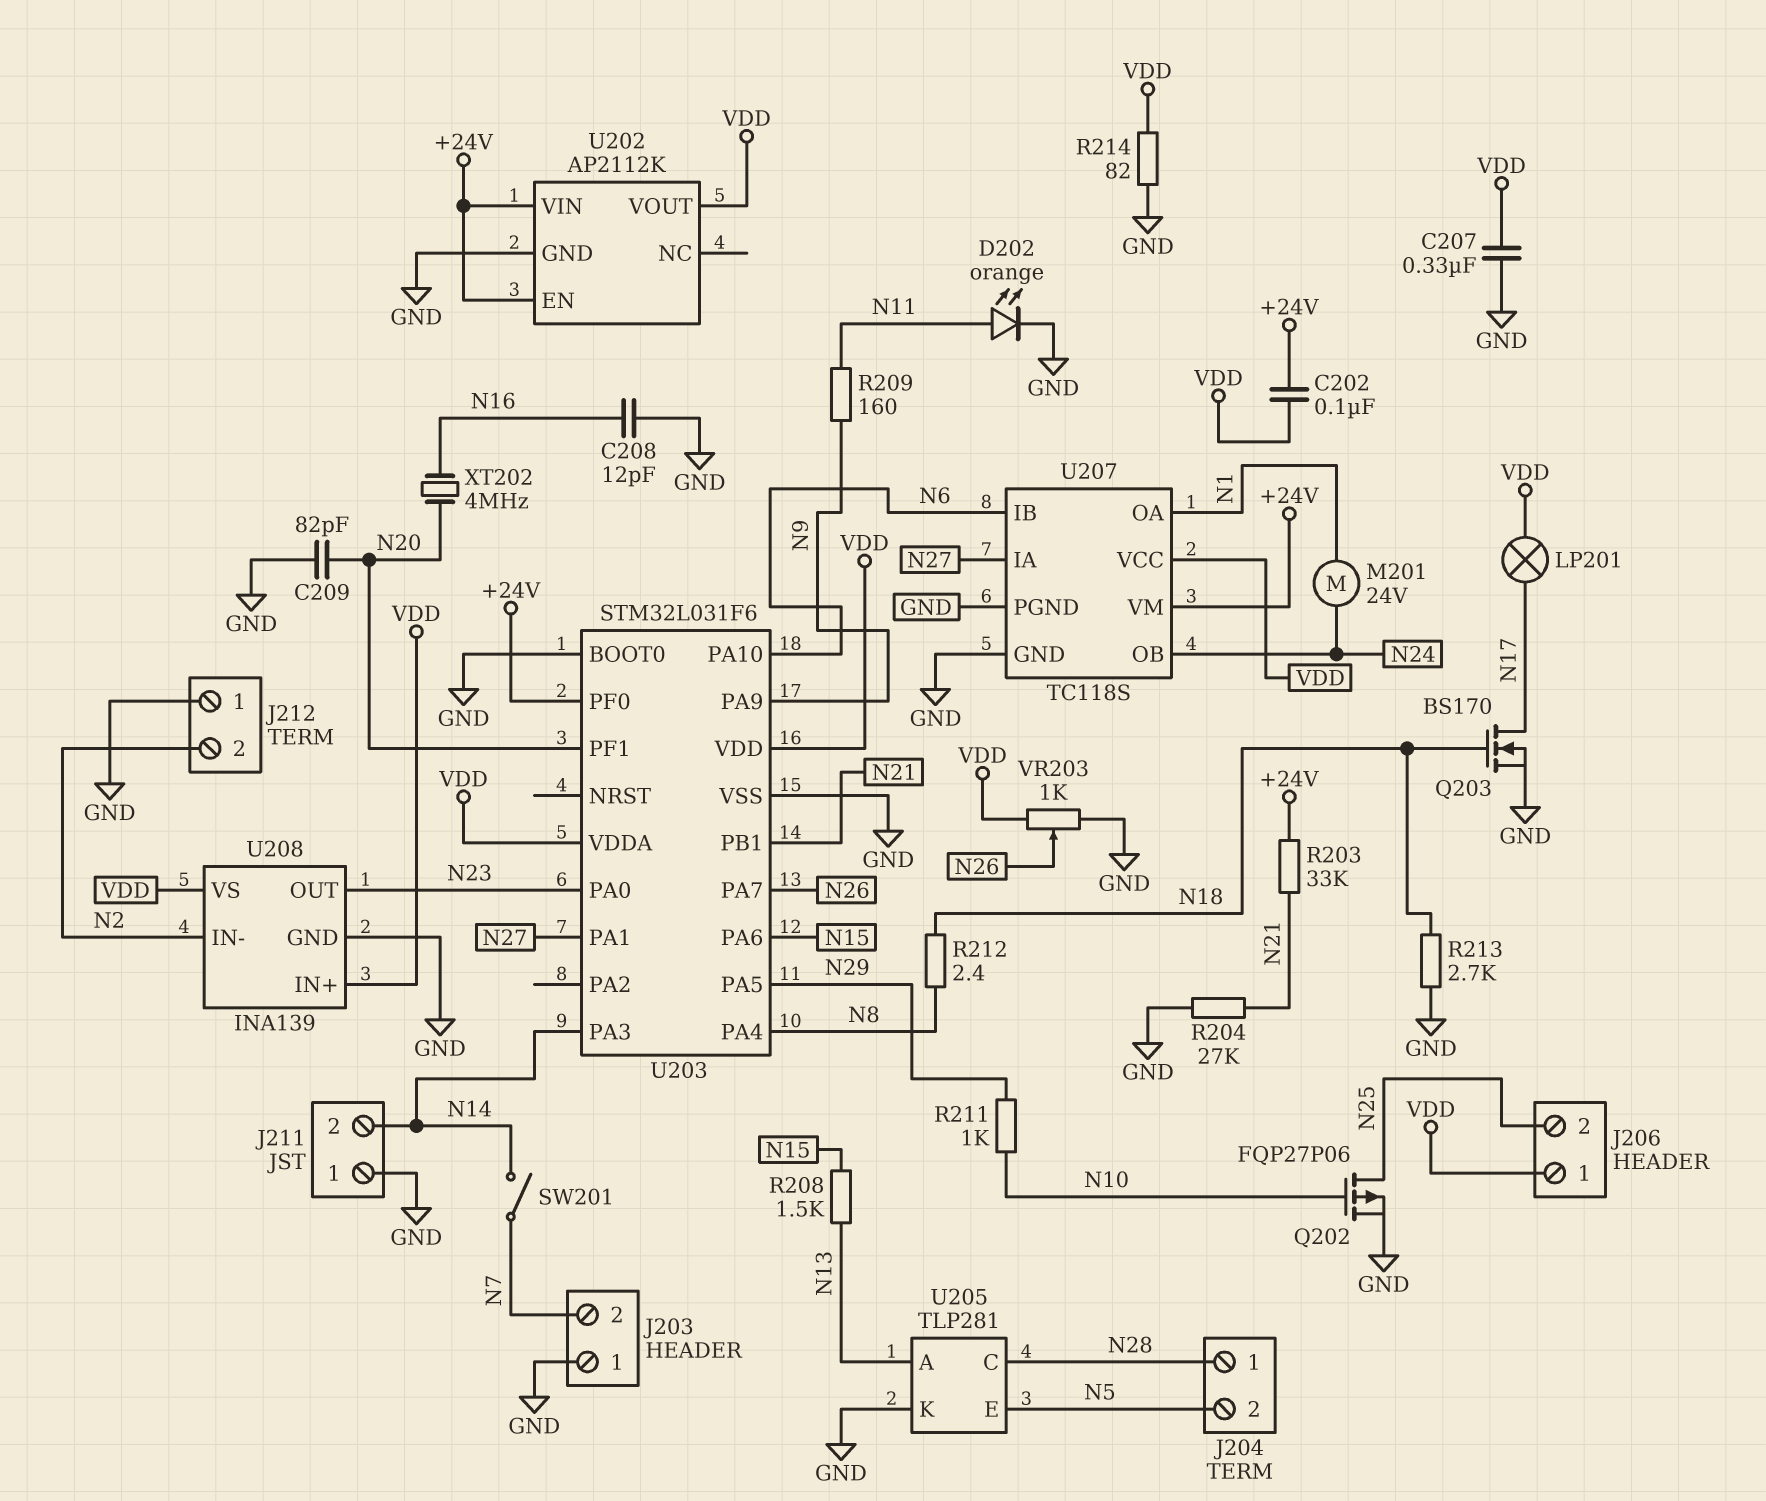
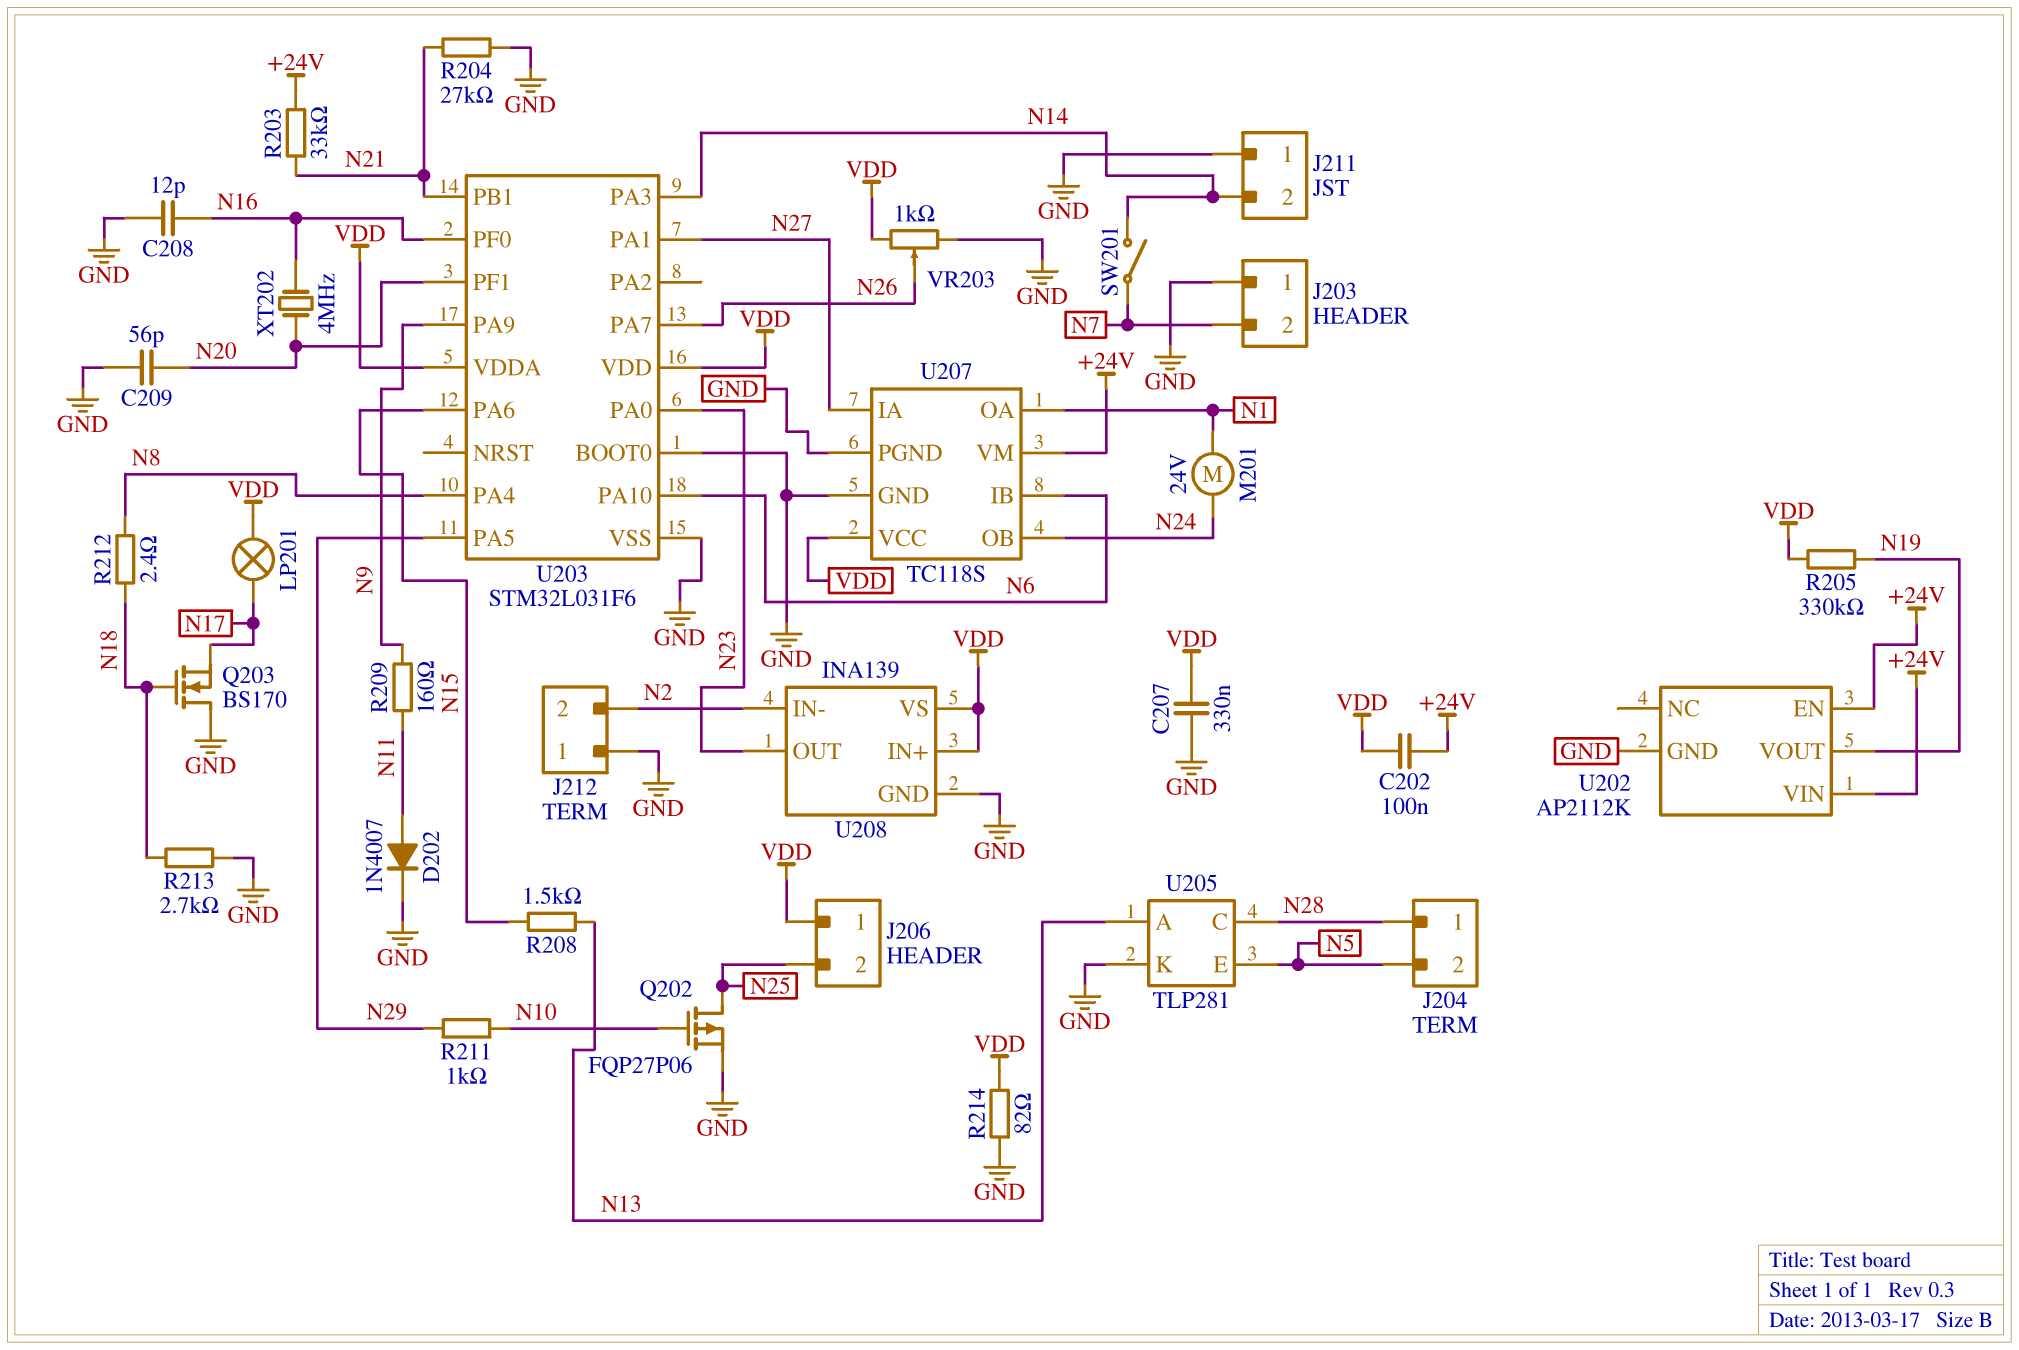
C209: 82pF (GND, N20) -> 56pF (GND, N20)
D202: LED orange (A N11, K GND) -> diode 1N4007 (A N11, K GND)
Q203: NMOS BS170 (G N18, D N17, S GND) -> NMOS BS170 (G N18, D GND, S N17)
R205: none -> 330k (N19, VDD)
U202 pin VOUT: VDD -> N19
U203 pin PF0: +24V -> N16

